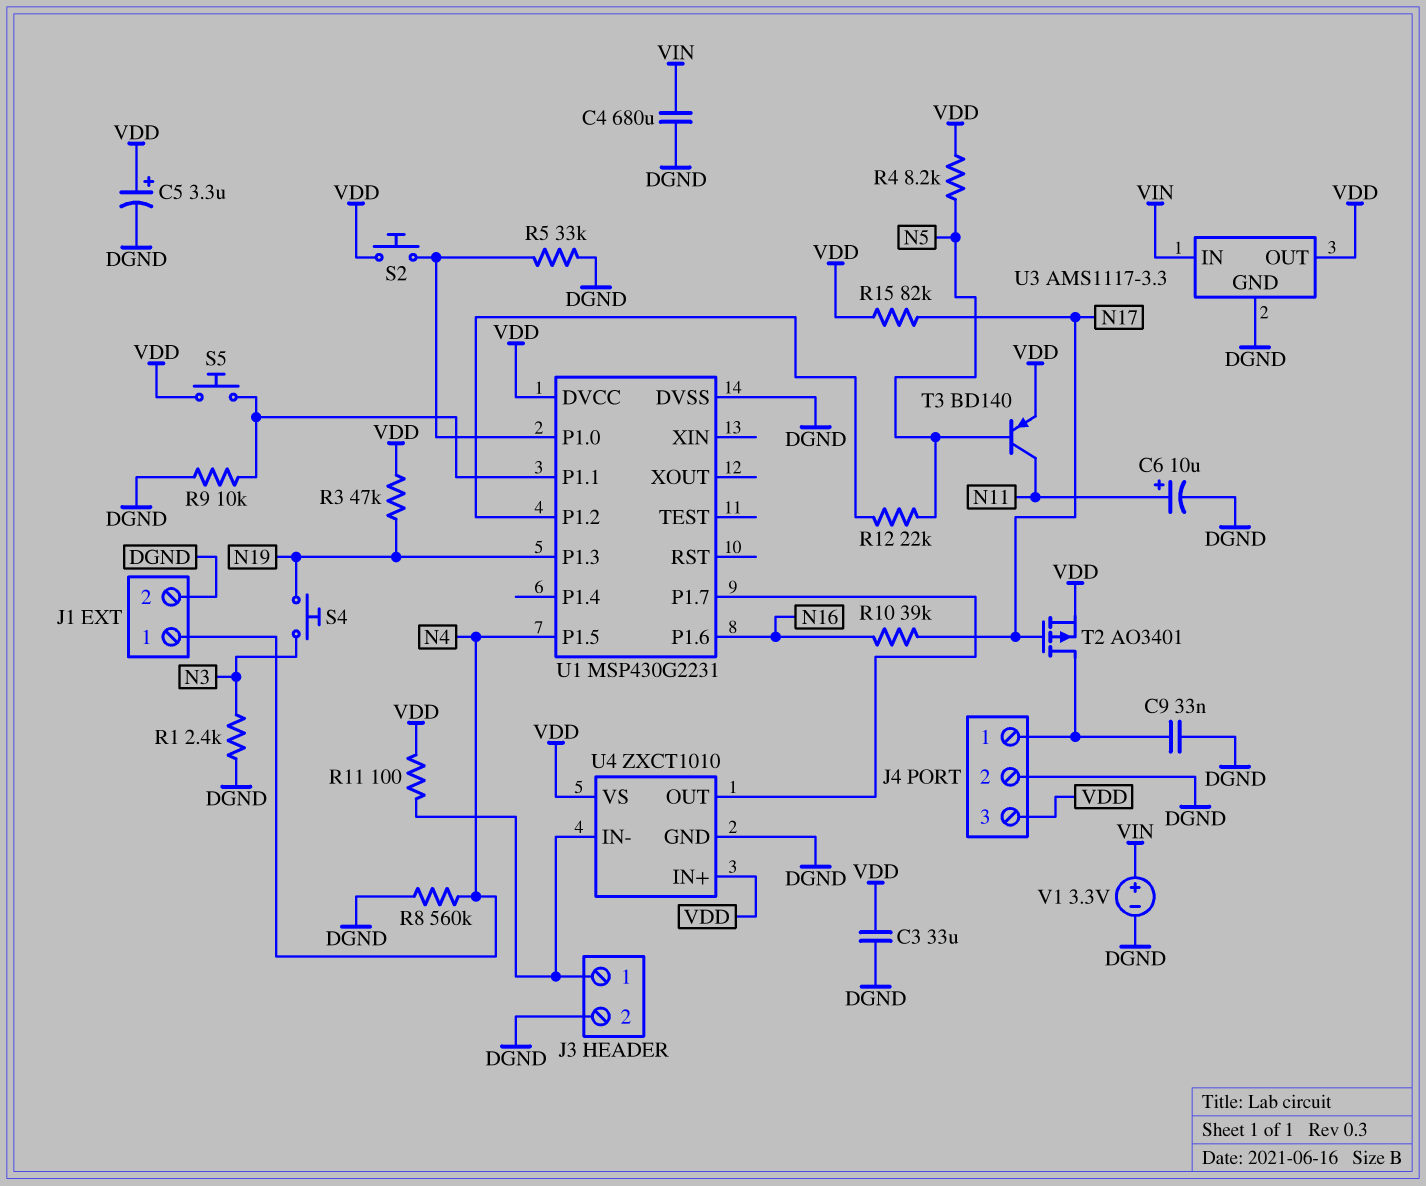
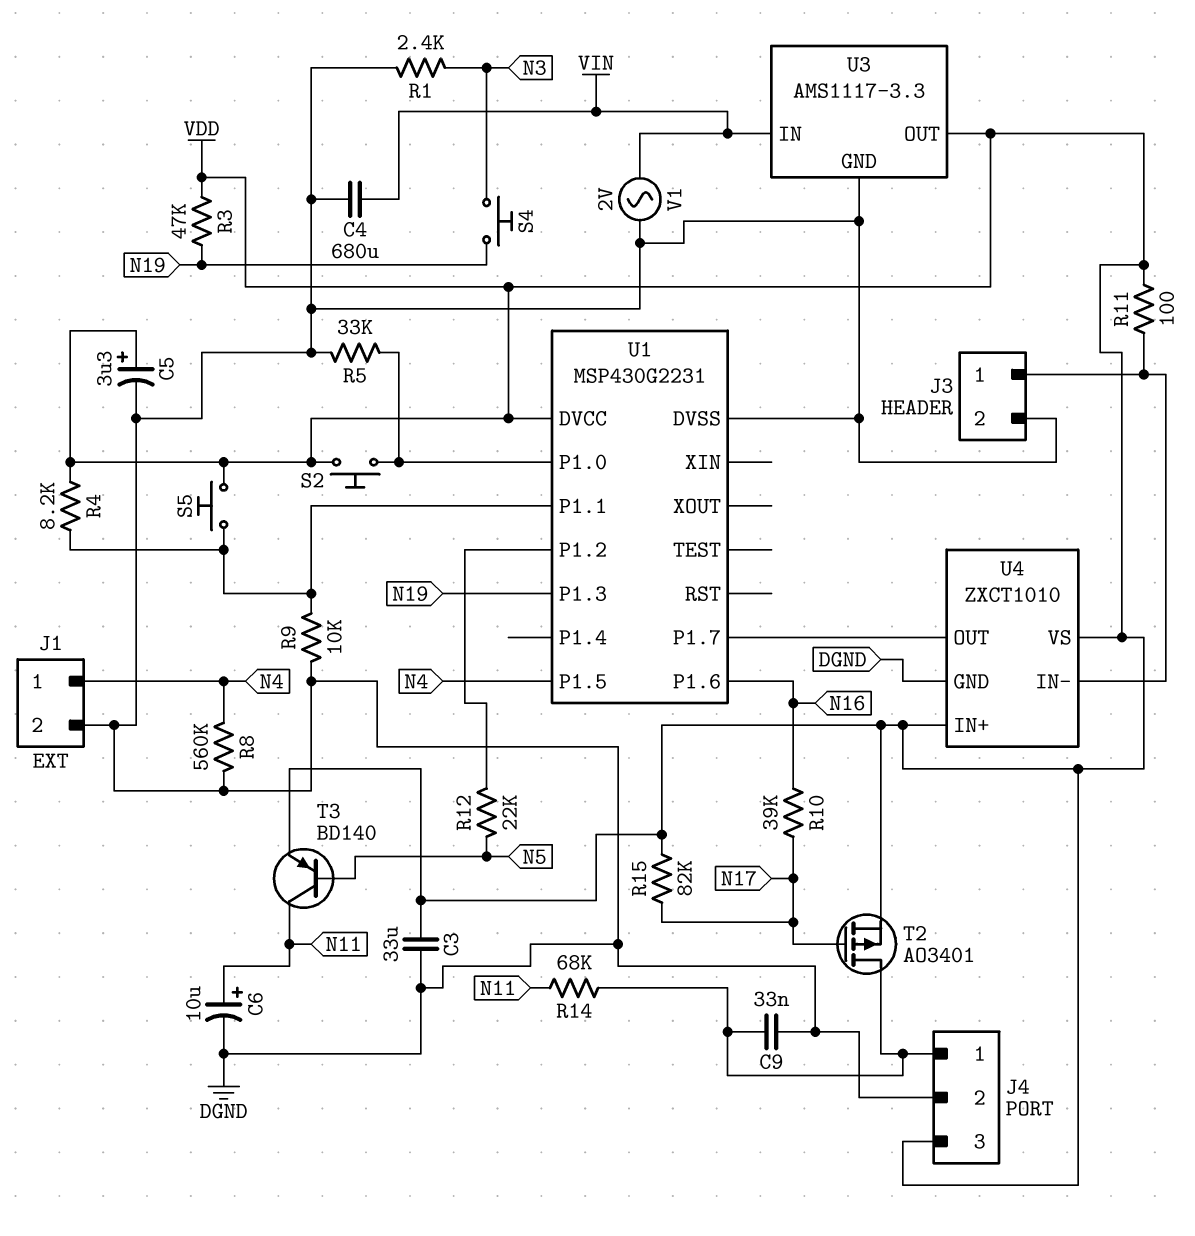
R4: 8.2k (N5, VDD) -> 8.2k (U1/P1.1, VDD)
R14: none -> 68k (J4/1, N11)
V1: 3.3V (plus VIN, minus DGND) -> AC 2V (DGND, VIN)

